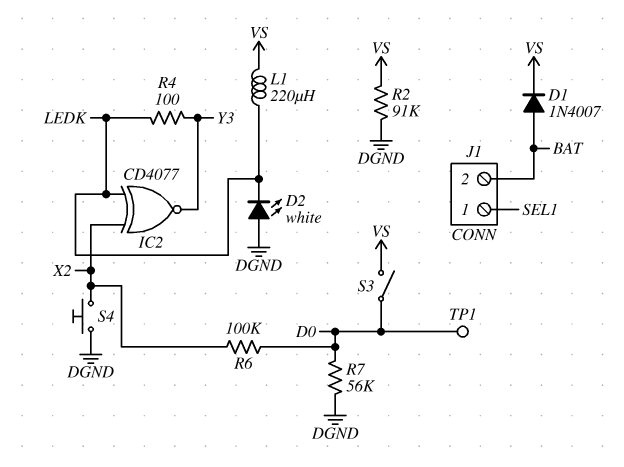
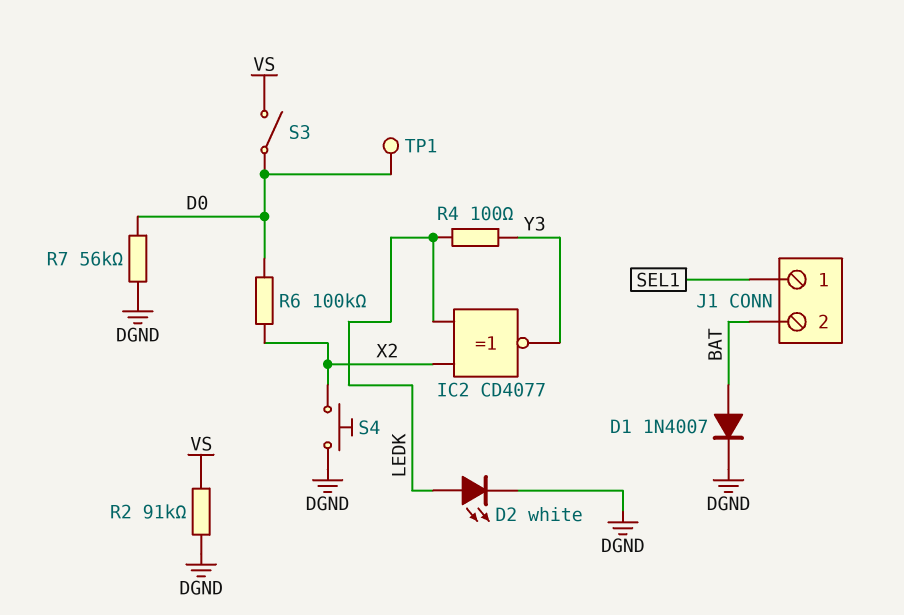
D1: diode 1N4007 (A BAT, K VS) -> diode 1N4007 (A BAT, K DGND)
D2: LED white (A DGND, K LEDK) -> LED white (A LEDK, K DGND)
L1: 220uH (LEDK, VS) -> none

